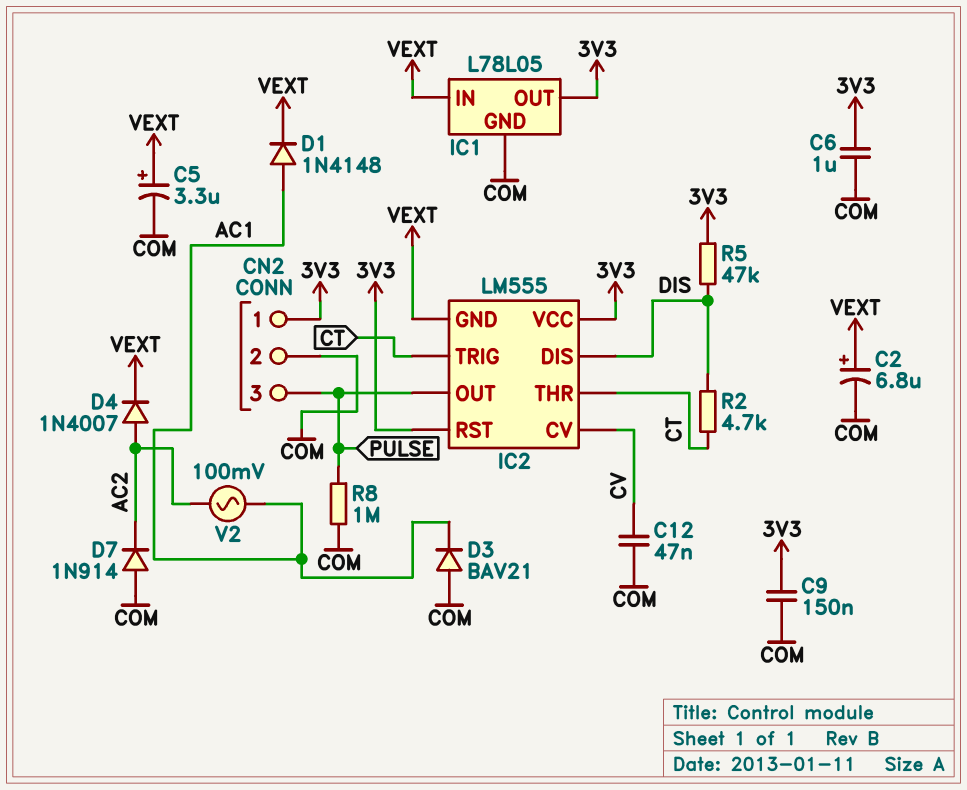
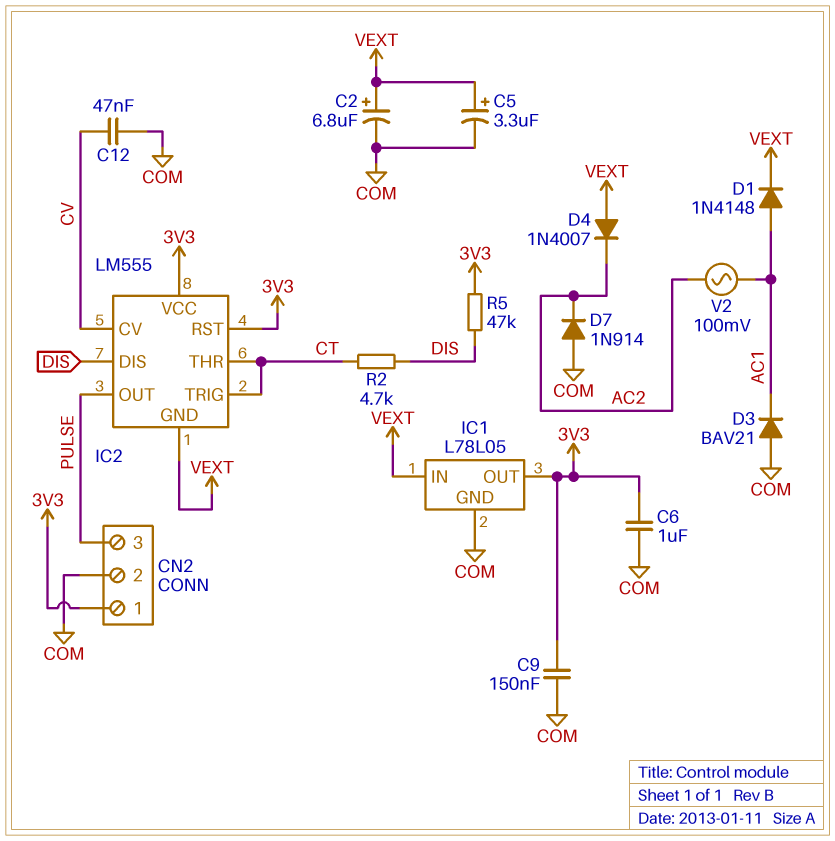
D4: diode 1N4007 (A AC2, K VEXT) -> diode 1N4007 (A VEXT, K AC2)
R8: 1M (COM, PULSE) -> none

